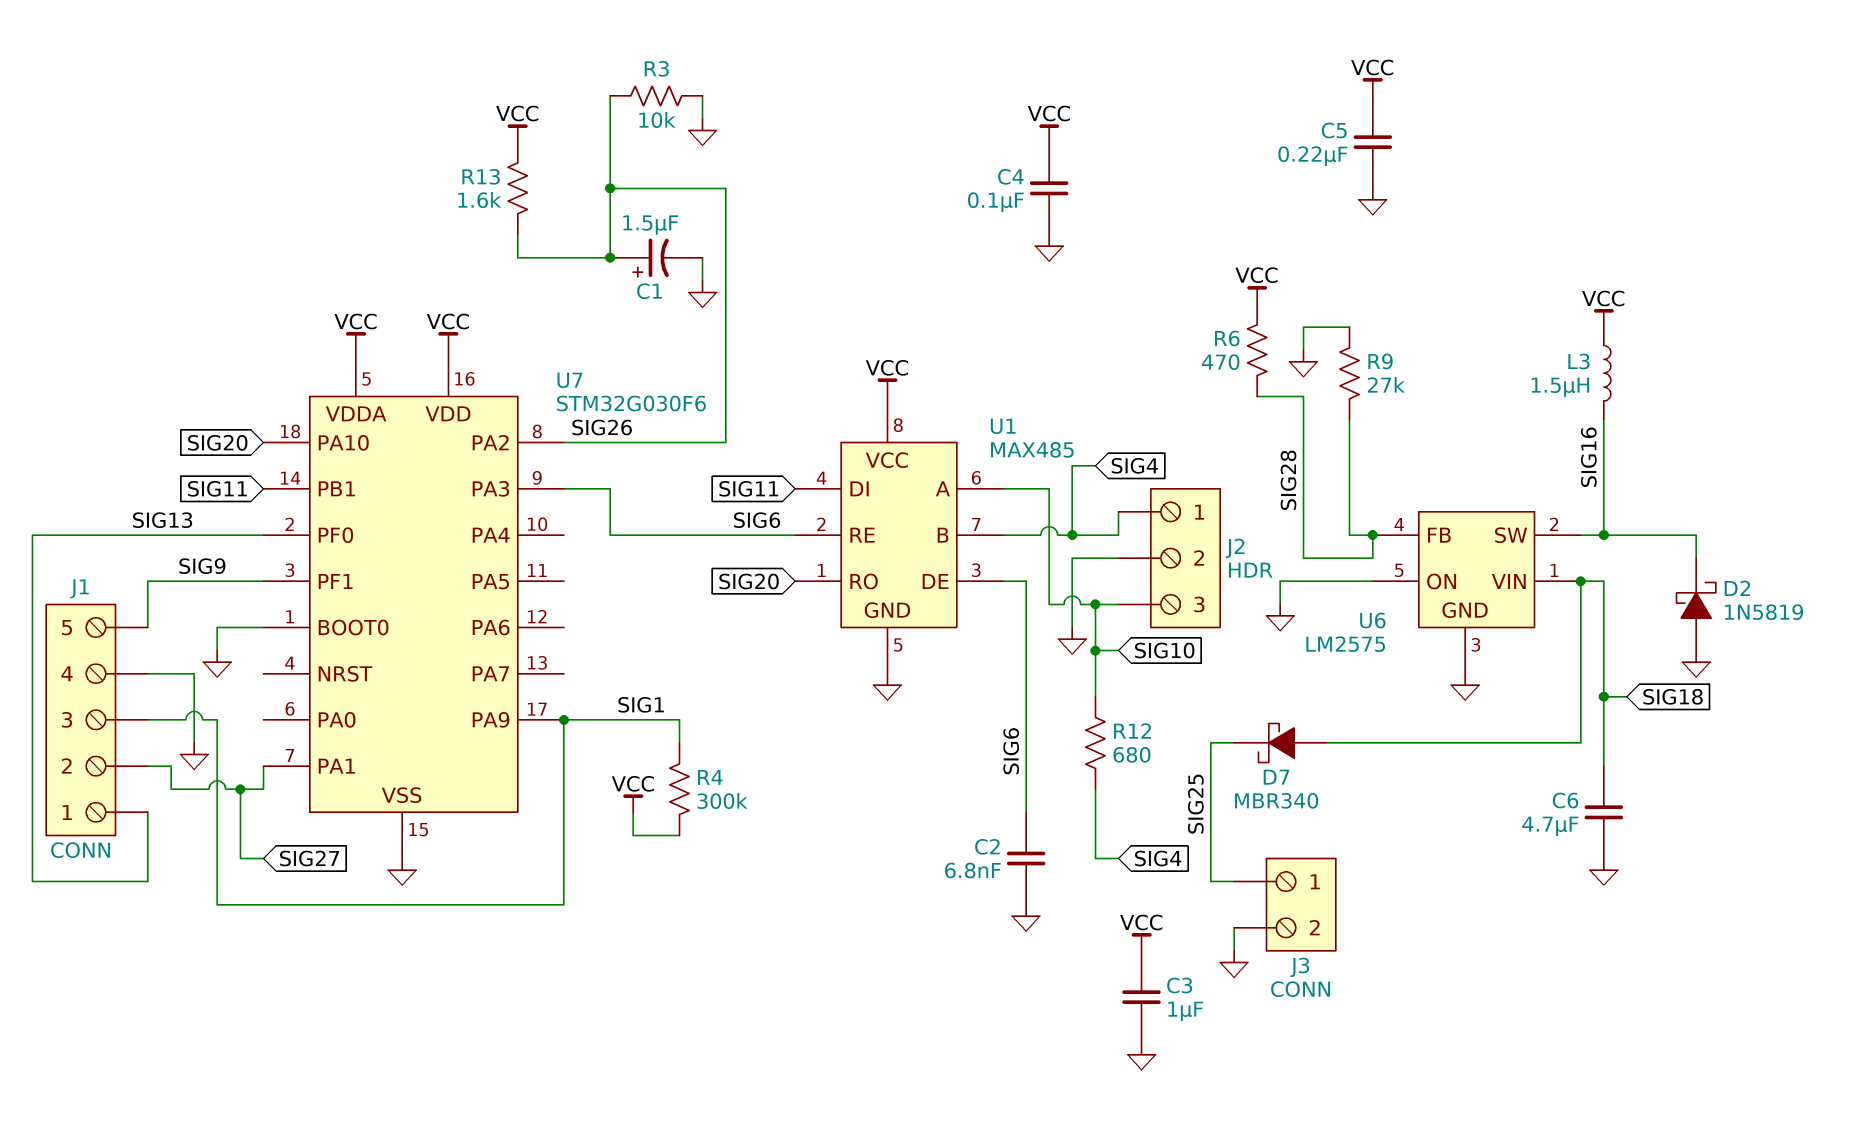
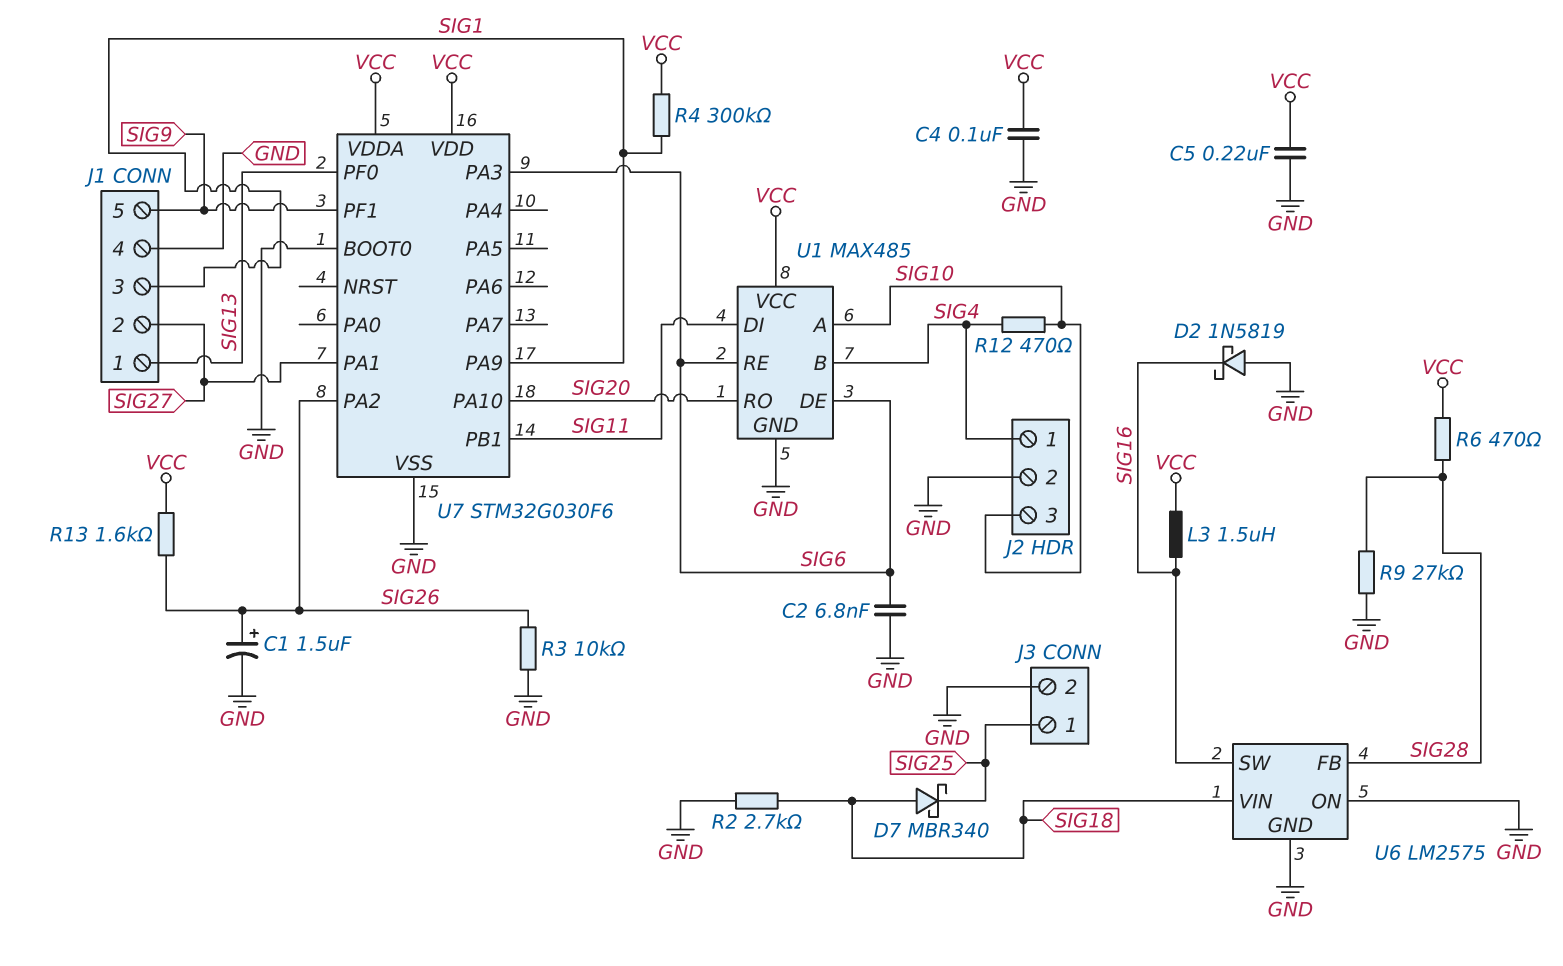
C3: 1uF (GND, VCC) -> none
C6: 4.7uF (GND, SIG18) -> none
R2: none -> 2.7k (GND, SIG18)
R12: 680 (SIG4, SIG10) -> 470 (SIG4, SIG10)

